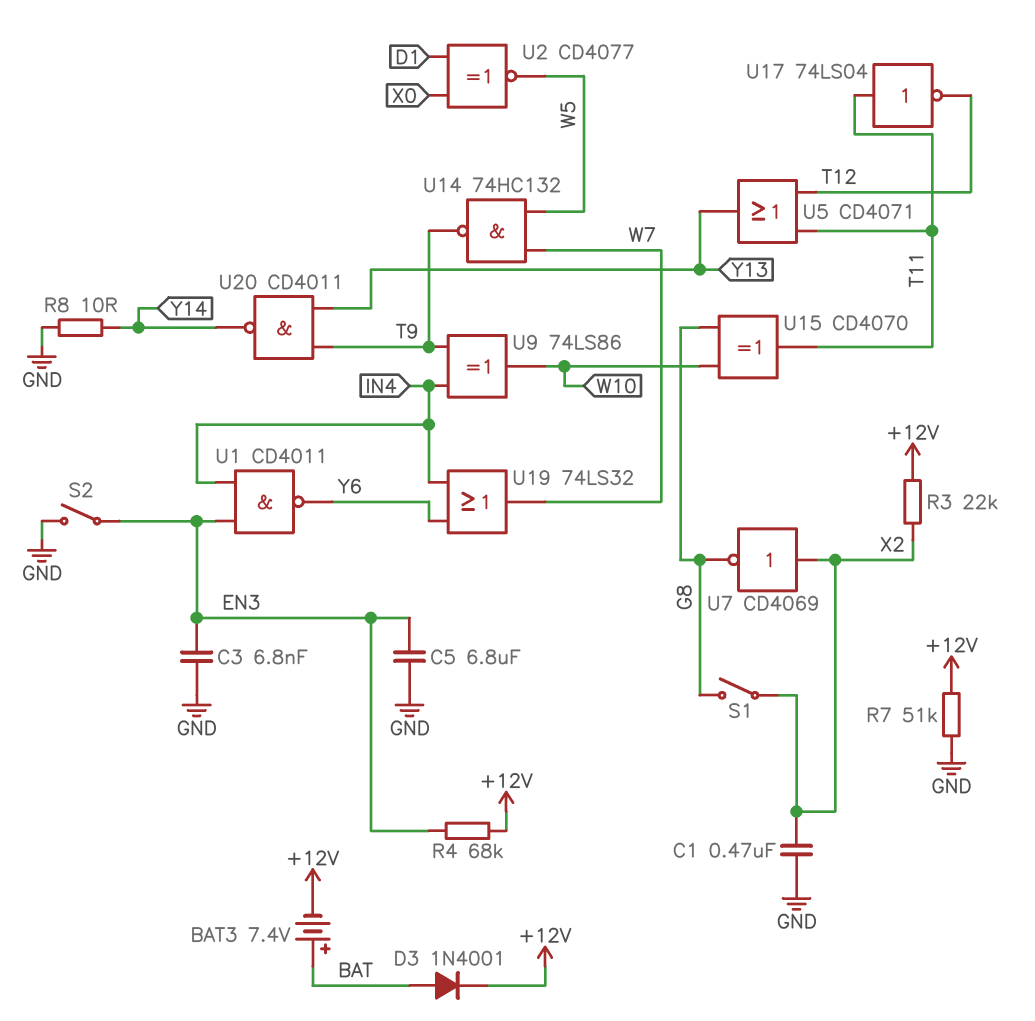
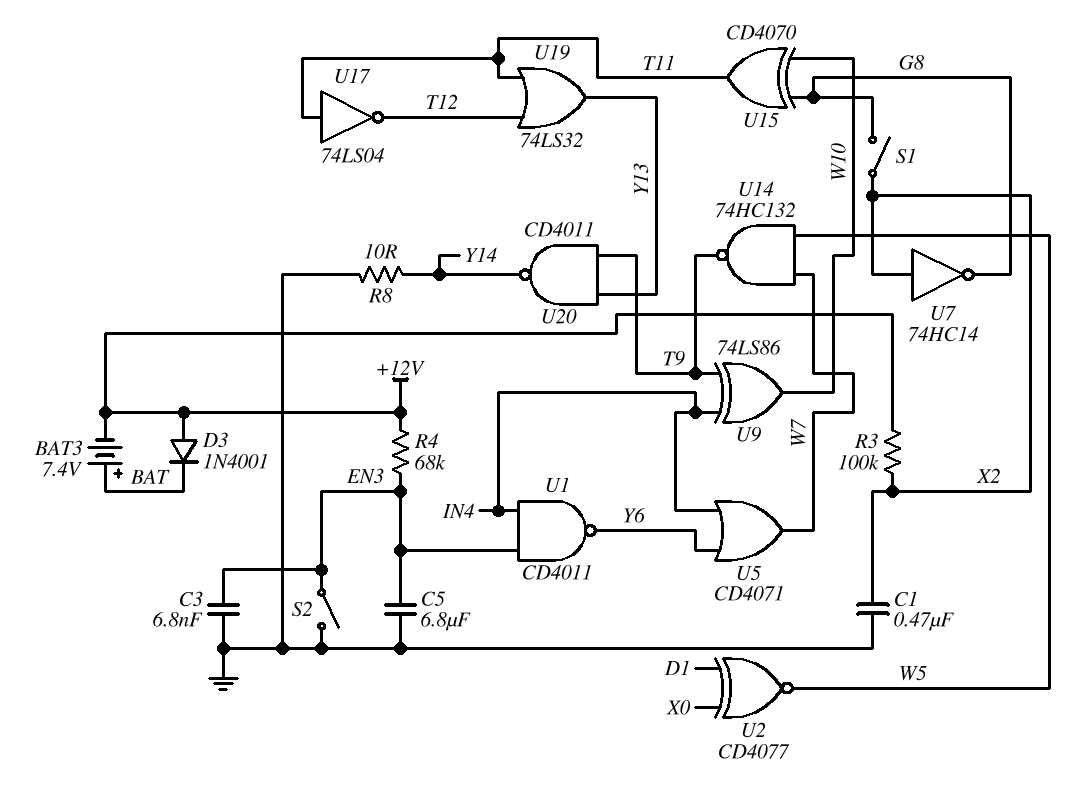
D3: diode 1N4001 (A BAT, K +12V) -> diode 1N4001 (A +12V, K BAT)
R3: 22k (+12V, X2) -> 100k (+12V, X2)
R7: 51k (+12V, GND) -> none
U5: OR CD4071 (in T11, in T12, out Y13) -> OR CD4071 (in IN4, in Y6, out W7)
U7: NOT CD4069 (in X2, out G8) -> NOT 74HC14 (in X2, out G8)
U19: OR 74LS32 (in IN4, in Y6, out W7) -> OR 74LS32 (in T11, in T12, out Y13)

